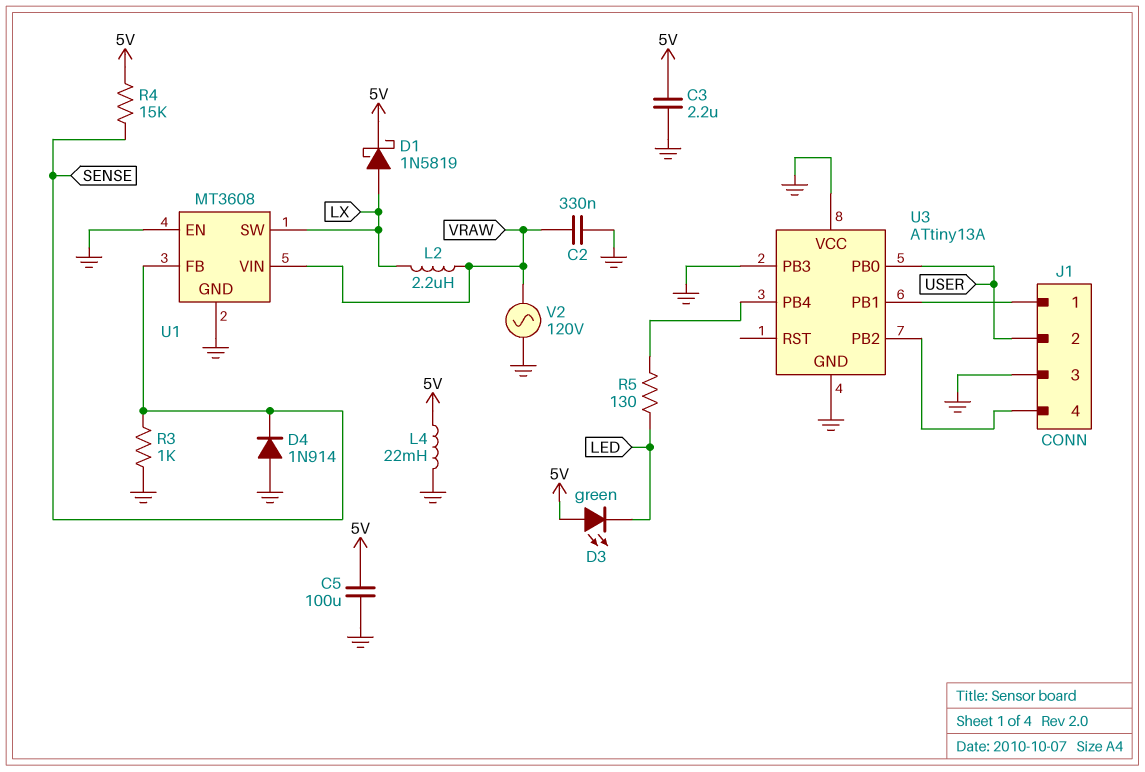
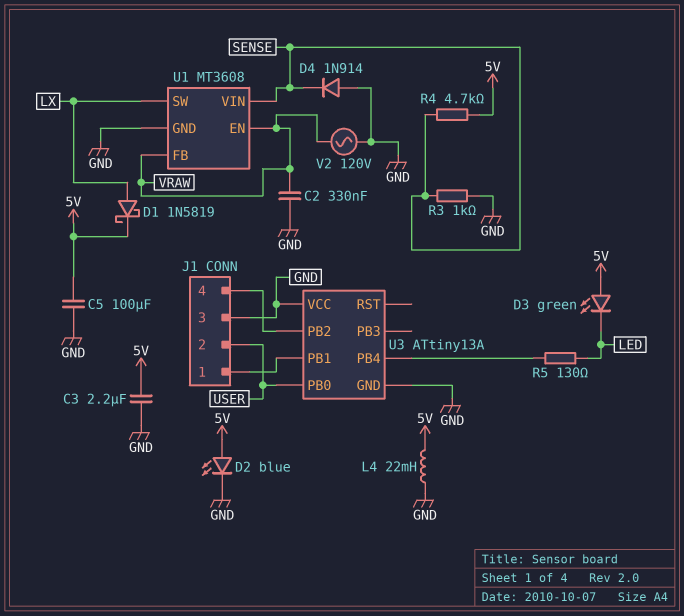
D2: none -> LED blue (A 5V, K GND)
L2: 2.2uH (LX, VRAW) -> none
R4: 15k (5V, SENSE) -> 4.7k (5V, SENSE)
U1 pin EN: GND -> VRAW
U1 pin FB: SENSE -> VRAW
U1 pin VIN: VRAW -> SENSE
U3 pin PB3: GND -> none

